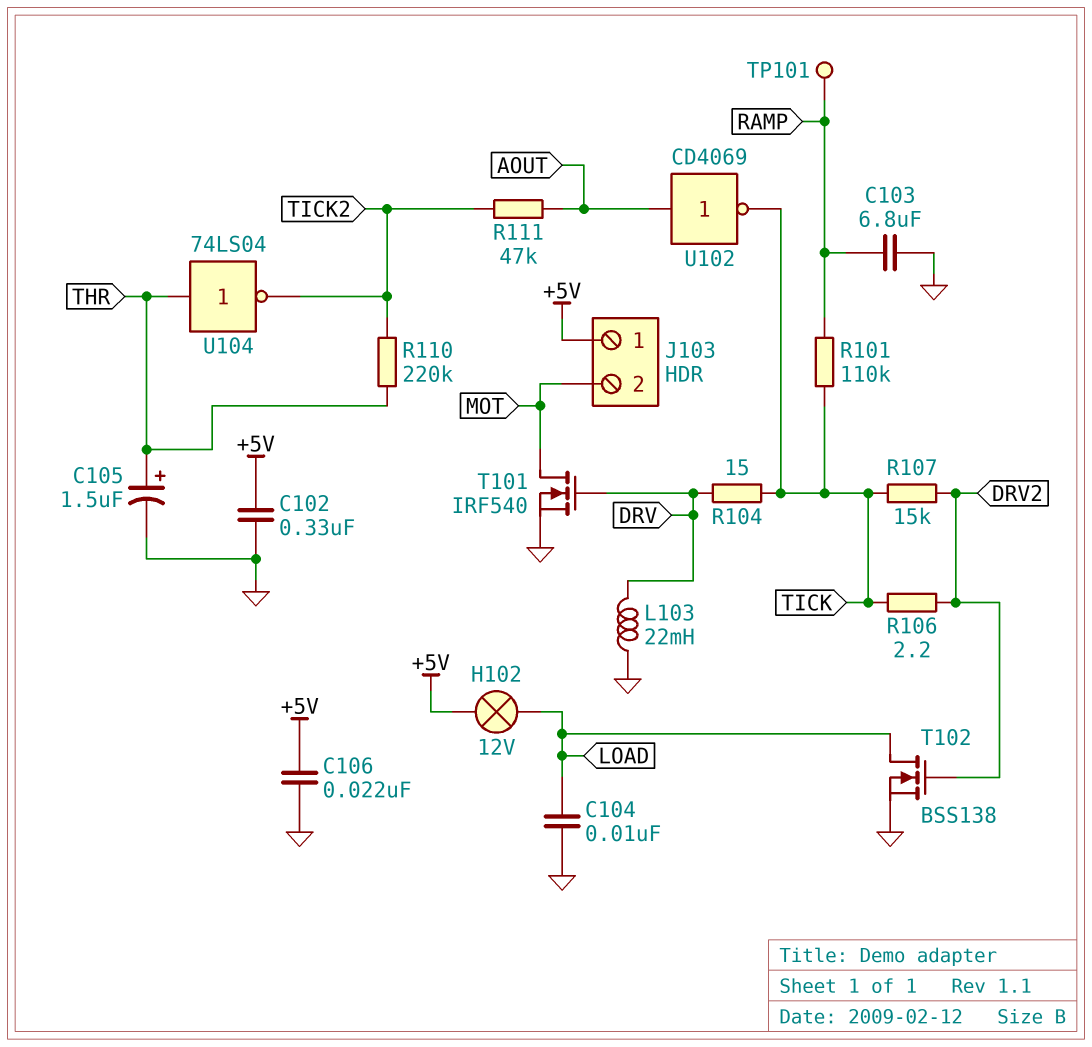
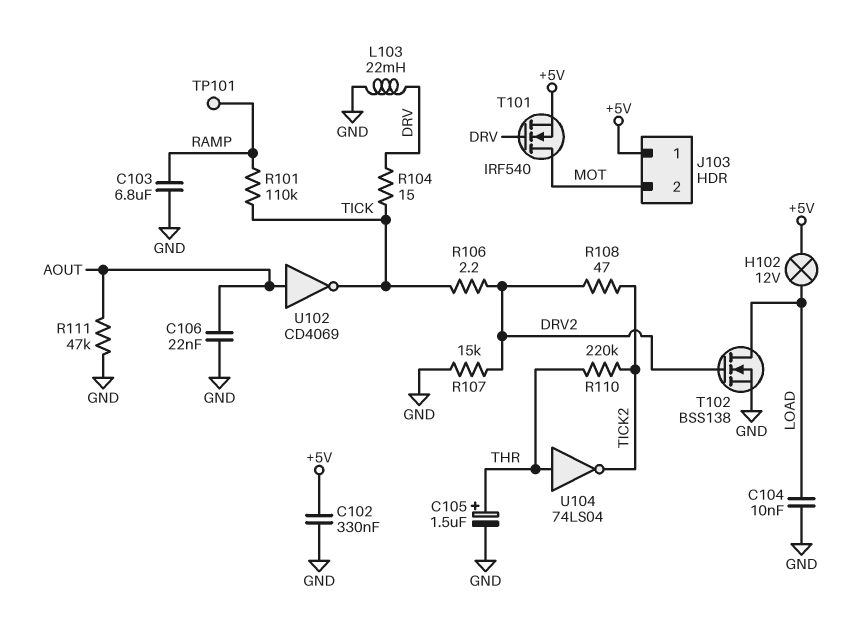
C106: 22nF (+5V, GND) -> 22nF (AOUT, GND)
R107: 15k (DRV2, TICK) -> 15k (DRV2, GND)
R108: none -> 47 (DRV2, TICK2)
R111: 47k (AOUT, TICK2) -> 47k (AOUT, GND)
T101: NMOS IRF540 (G DRV, D MOT, S GND) -> NMOS IRF540 (G DRV, D MOT, S +5V)

